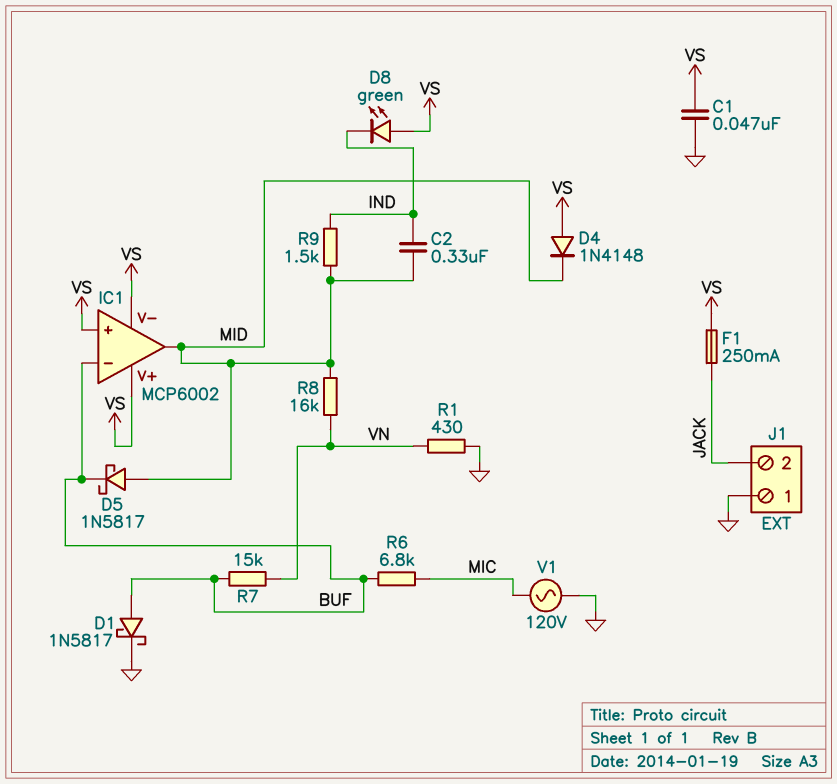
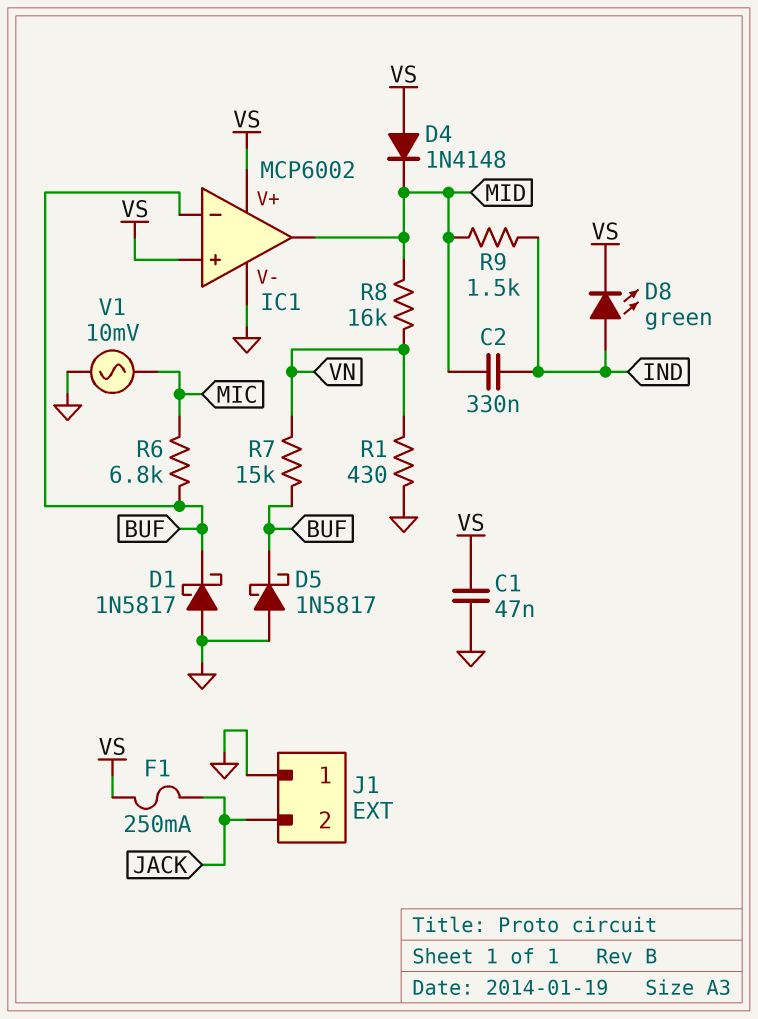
D1: schottky 1N5817 (A BUF, K GND) -> schottky 1N5817 (A GND, K BUF)
D5: schottky 1N5817 (A MID, K BUF) -> schottky 1N5817 (A GND, K BUF)
D8: LED green (A VS, K IND) -> LED green (A IND, K VS)
IC1 pin V-: VS -> GND
V1: AC 120V (GND, MIC) -> AC 10mV (GND, MIC)

